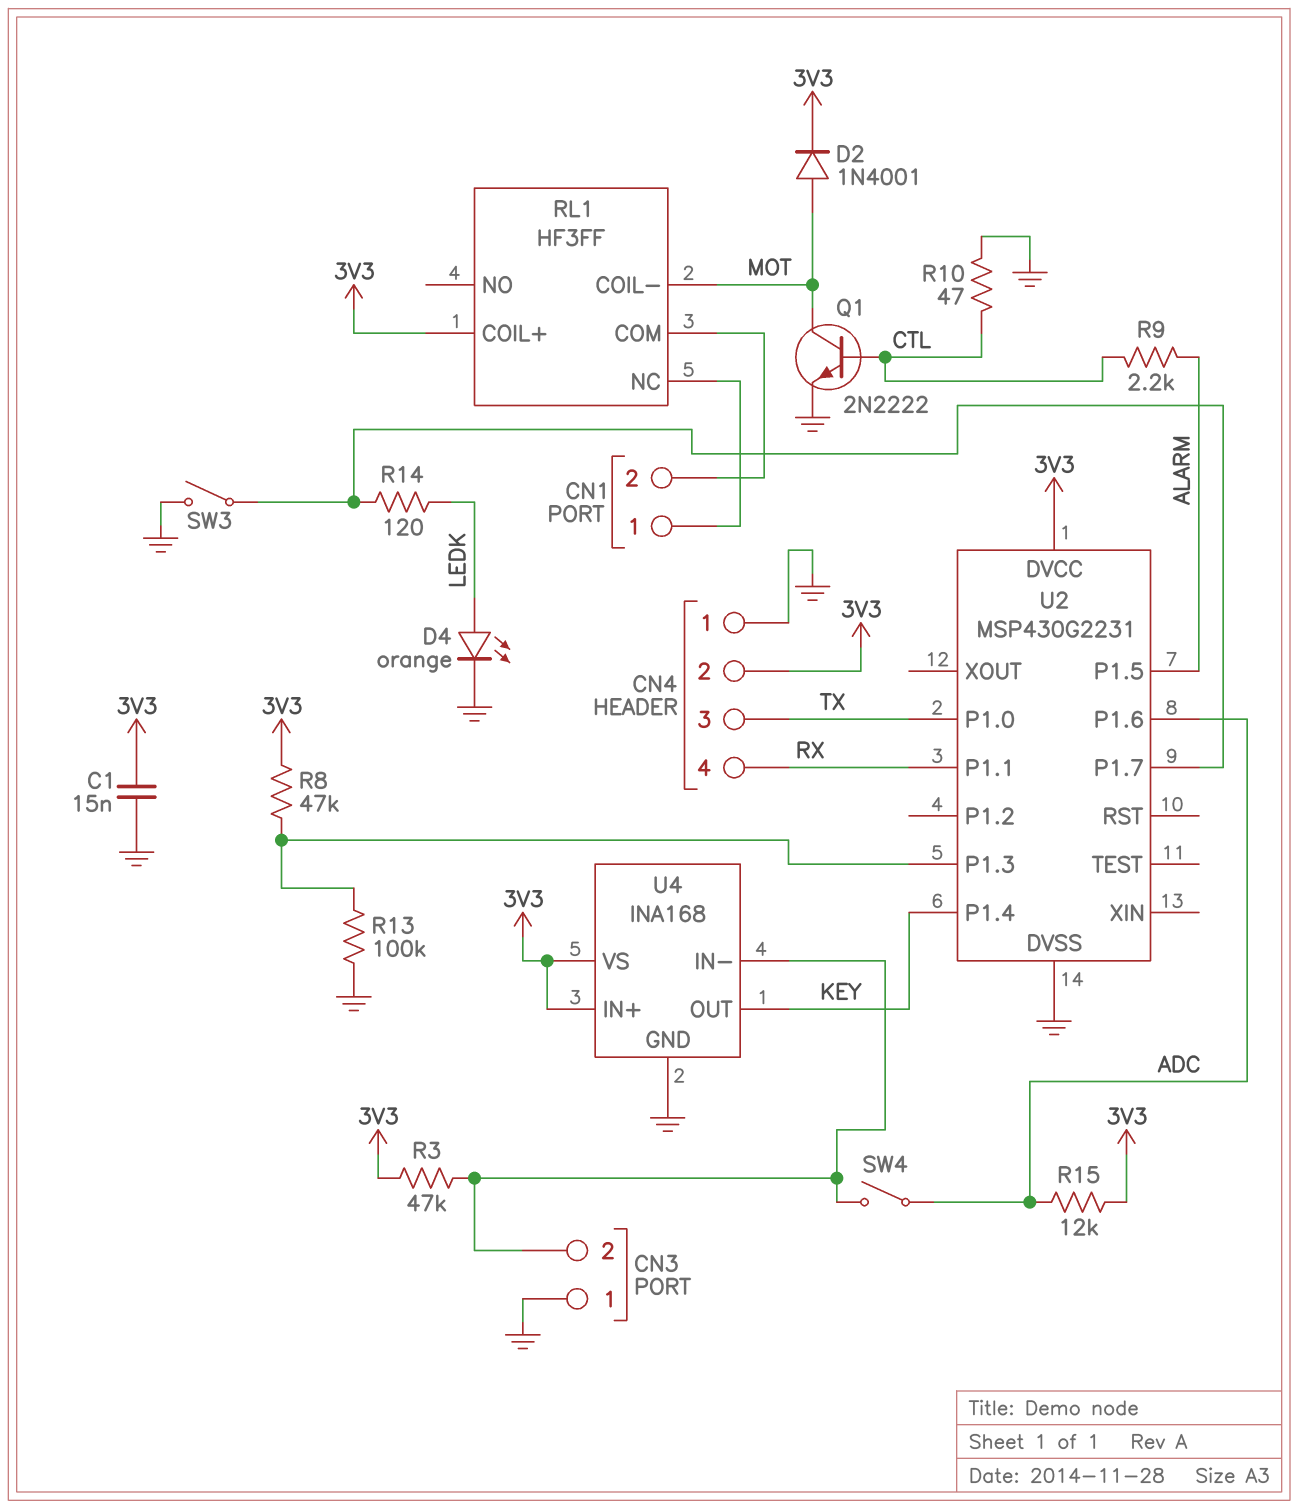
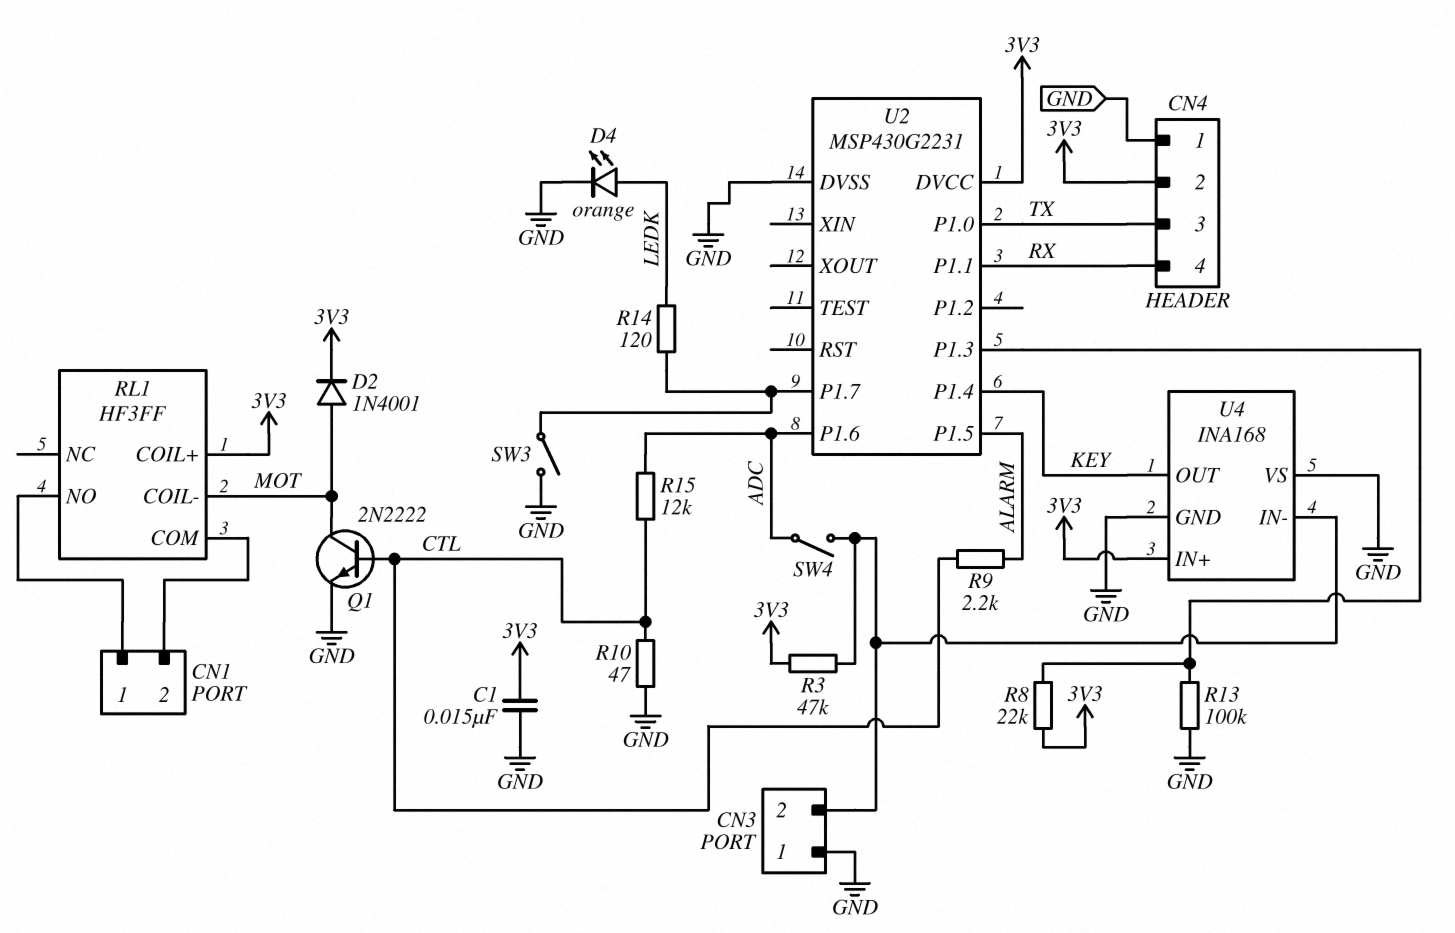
R8: 47k (3V3, U2/P1.3) -> 22k (3V3, U2/P1.3)
R15: 12k (3V3, ADC) -> 12k (ADC, CTL)
RL1 pin NC: CN1/1 -> none
RL1 pin NO: none -> CN1/1
U4 pin VS: 3V3 -> GND

